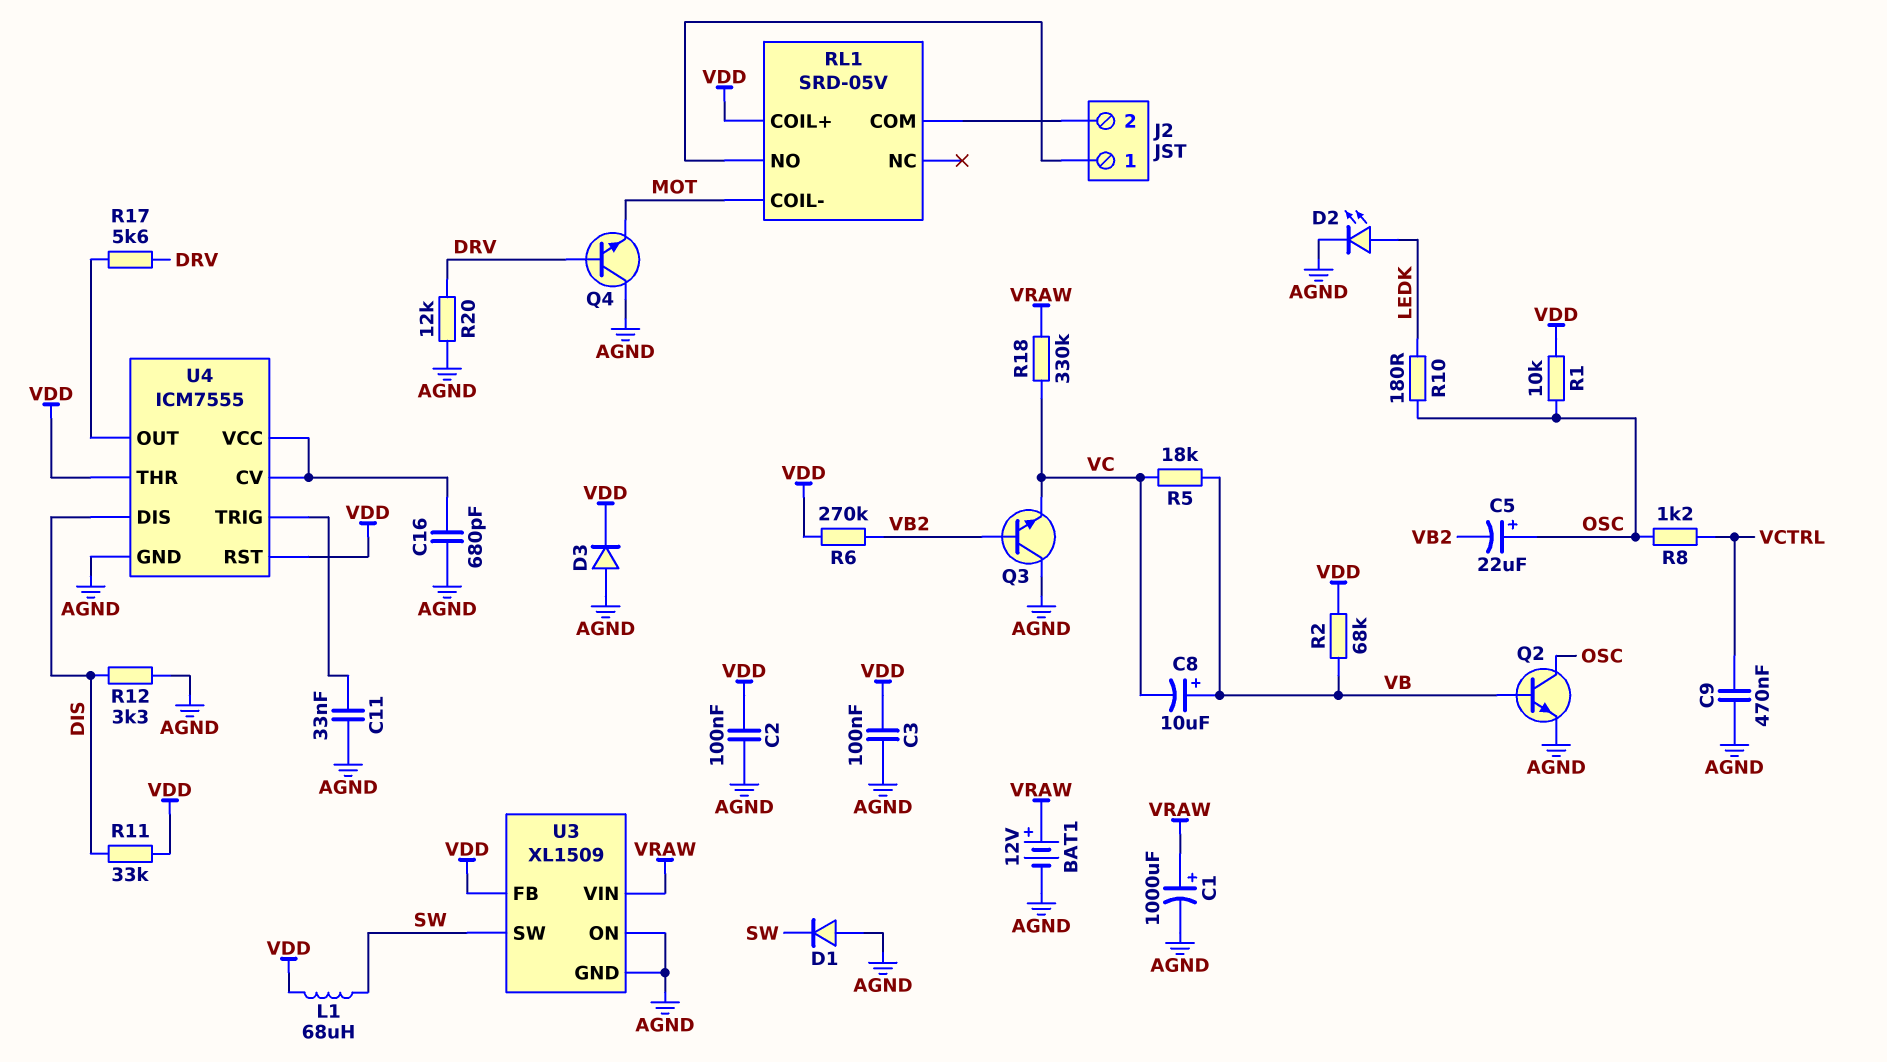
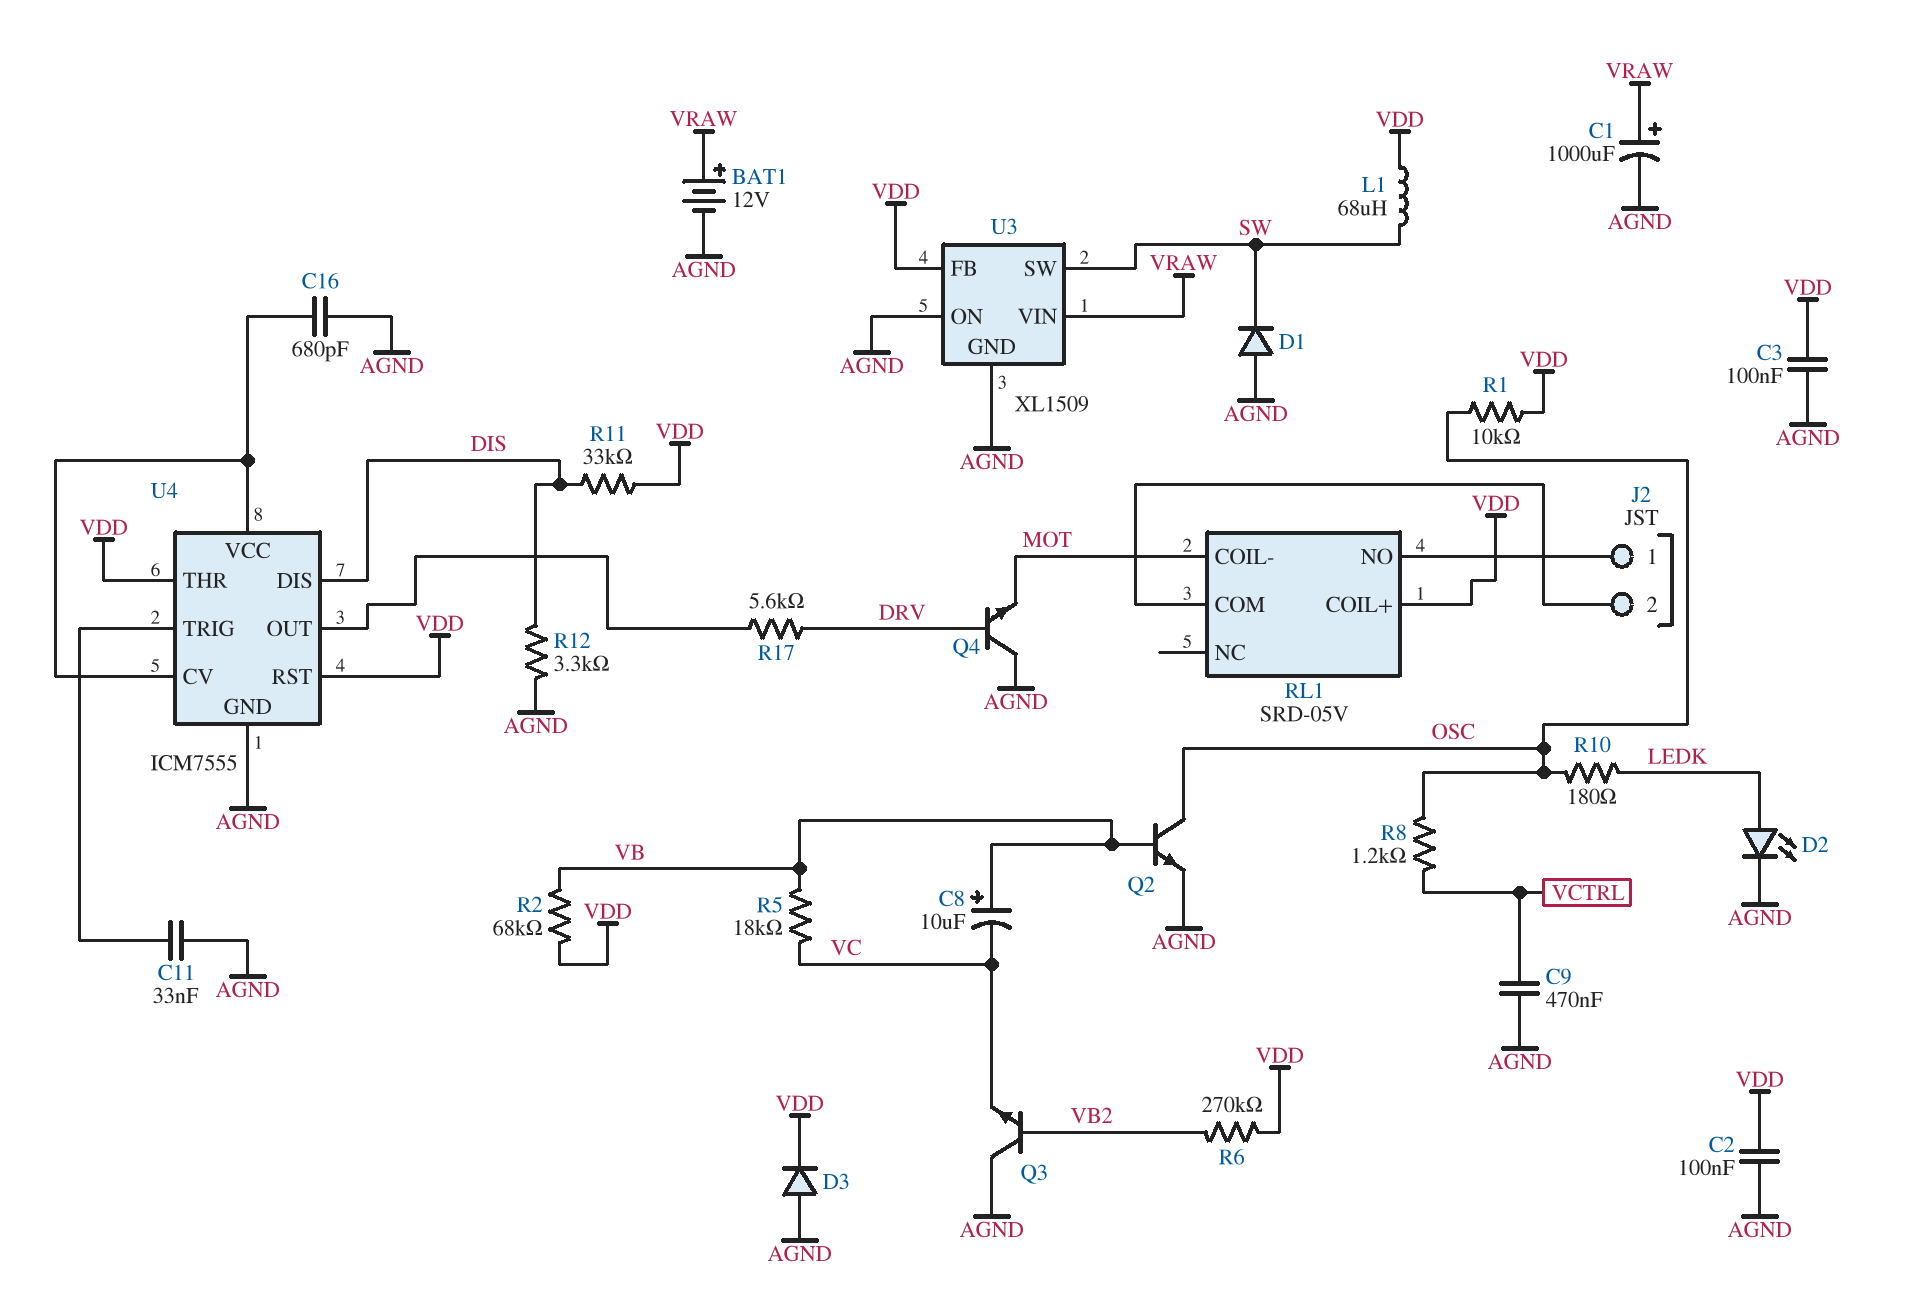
C5: 22uF (plus OSC, minus VB2) -> none
R18: 330k (VC, VRAW) -> none
R20: 12k (AGND, DRV) -> none

